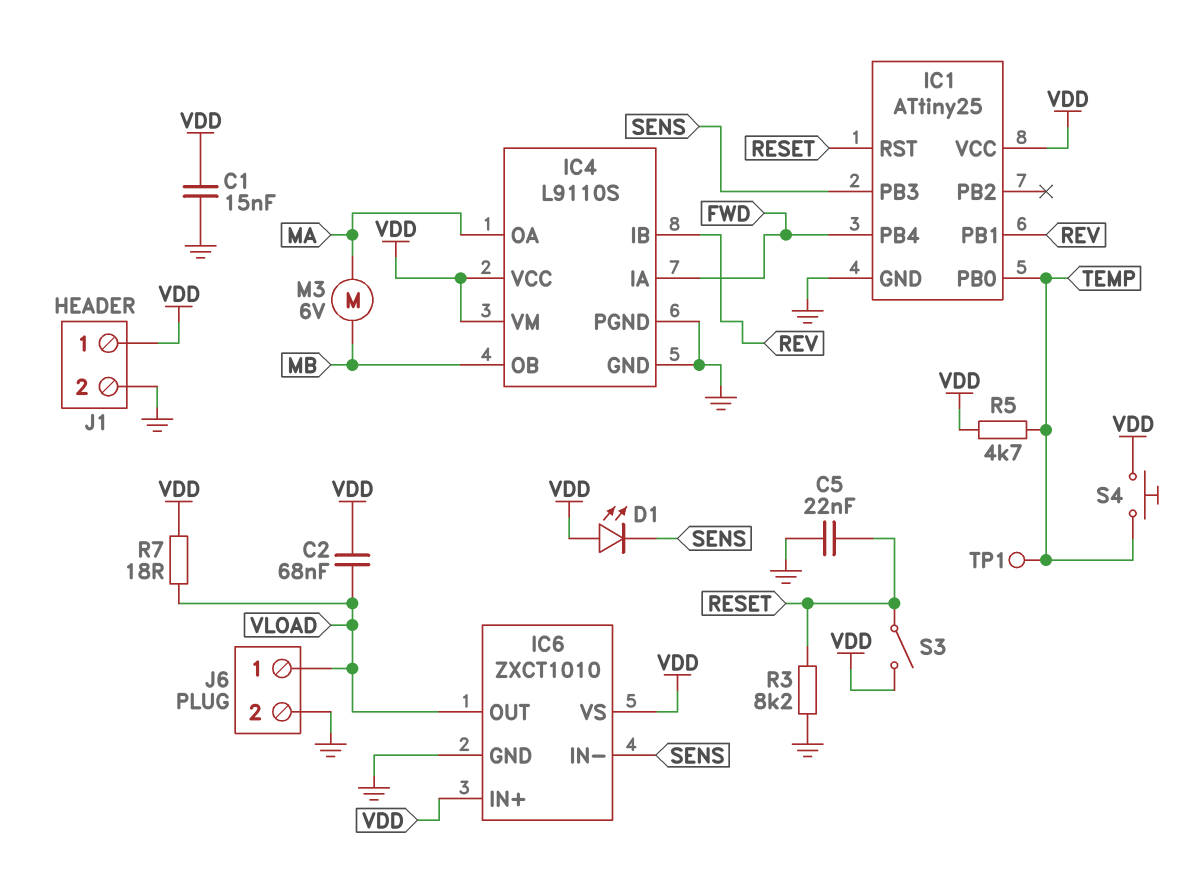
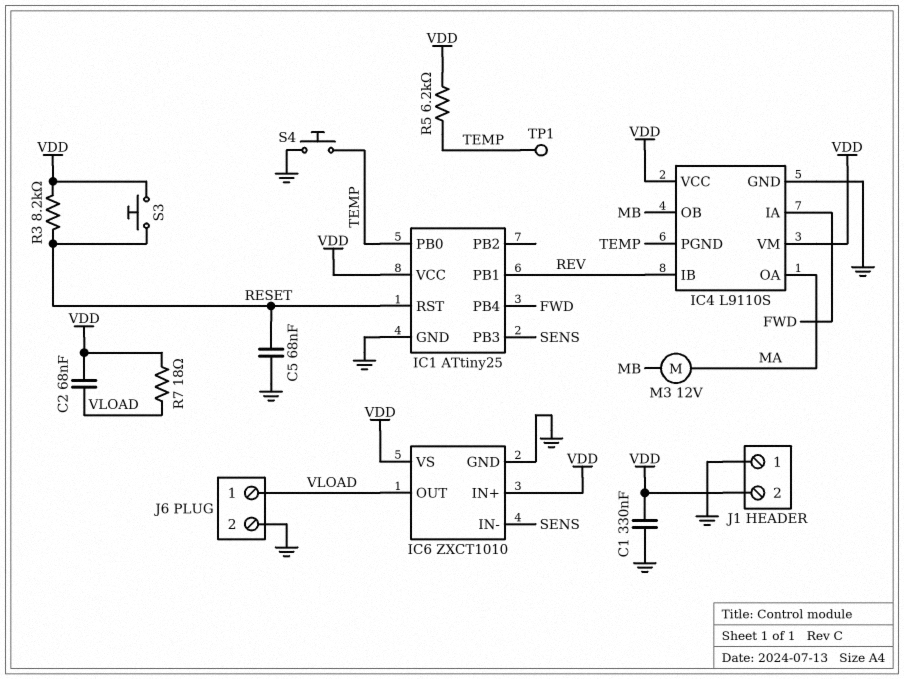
C1: 15nF (GND, VDD) -> 330nF (GND, VDD)
C5: 22nF (GND, RESET) -> 68nF (GND, RESET)
D1: LED (A VDD, K SENS) -> none
IC4 pin PGND: GND -> TEMP
J1 pin 1: VDD -> GND
J1 pin 2: GND -> VDD
M3: motor 6V (MA, MB) -> motor 12V (MA, MB)
R3: 8.2k (GND, RESET) -> 8.2k (RESET, VDD)
R5: 4.7k (TEMP, VDD) -> 6.2k (TEMP, VDD)
S3: switch (RESET, VDD) -> button (RESET, VDD)
S4: button (TEMP, VDD) -> button (GND, TEMP)

